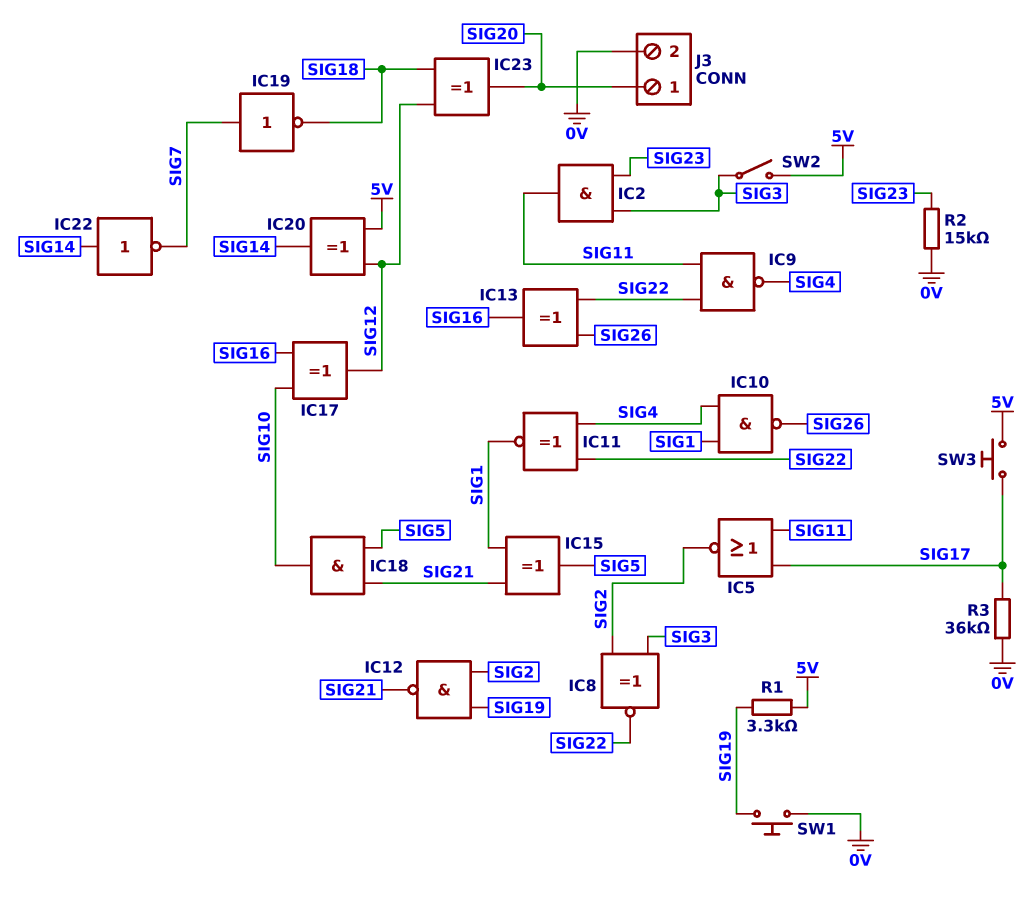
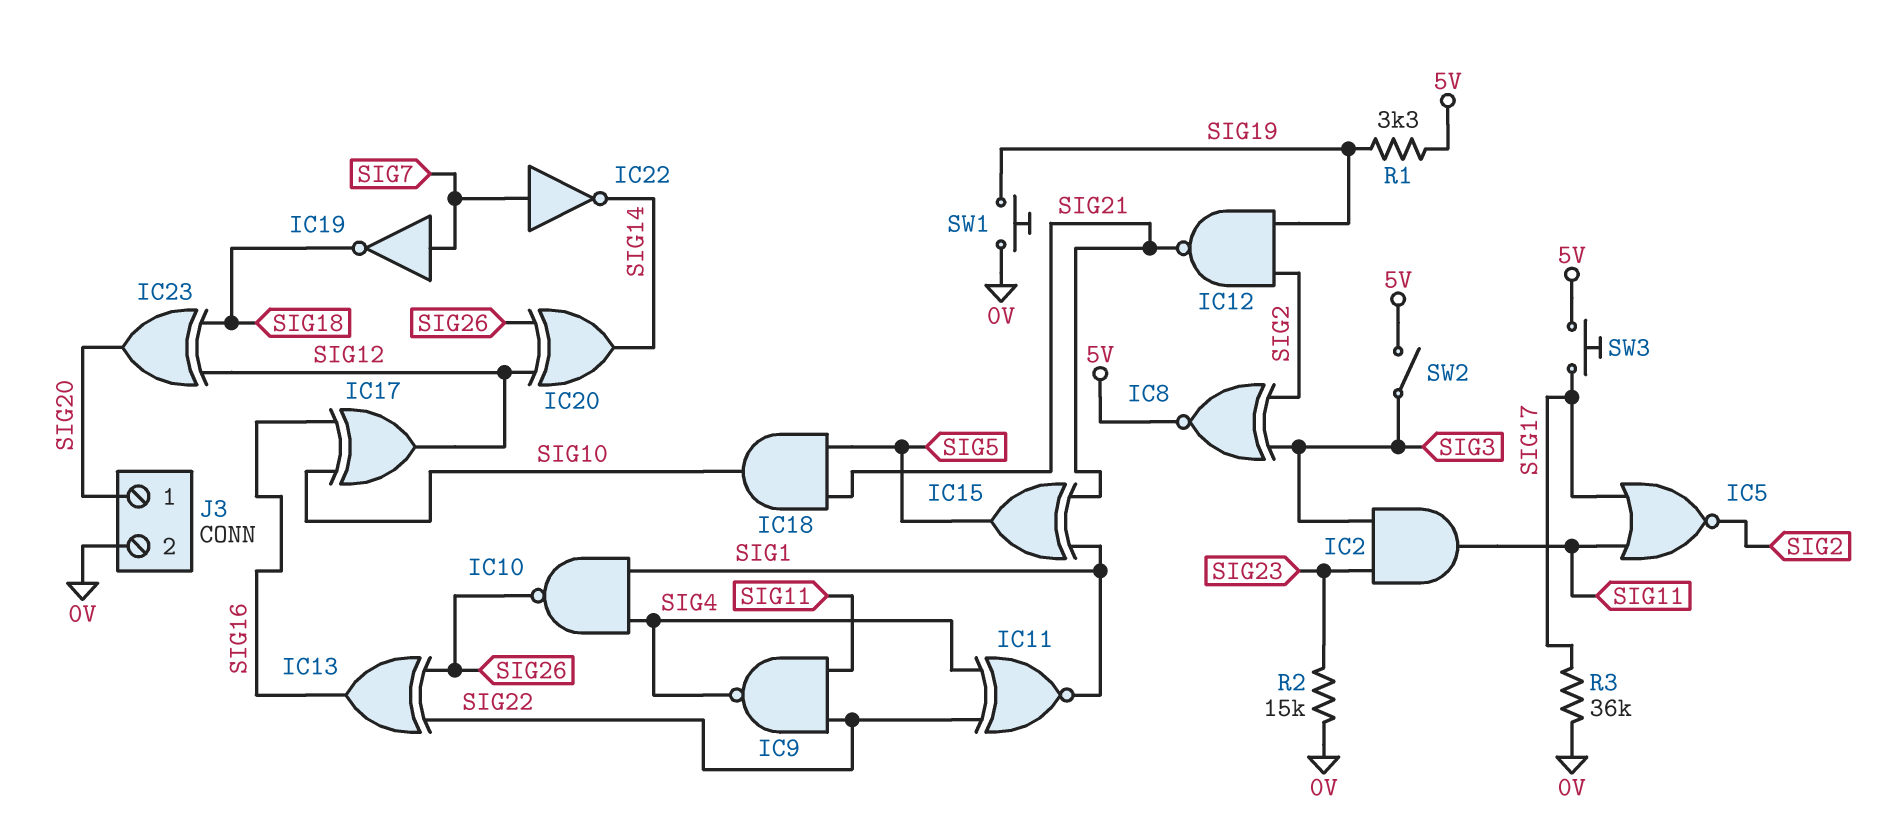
IC8: XNOR (in SIG2, in SIG3, out SIG22) -> XNOR (in SIG2, in SIG3, out 5V)
IC20: XOR (in 5V, in SIG12, out SIG14) -> XOR (in SIG12, in SIG26, out SIG14)
IC22: NOT (in SIG14, out SIG7) -> NOT (in SIG7, out SIG14)

